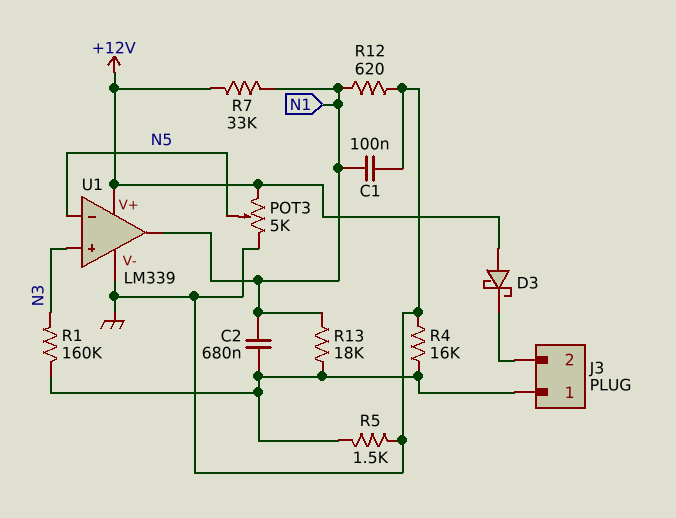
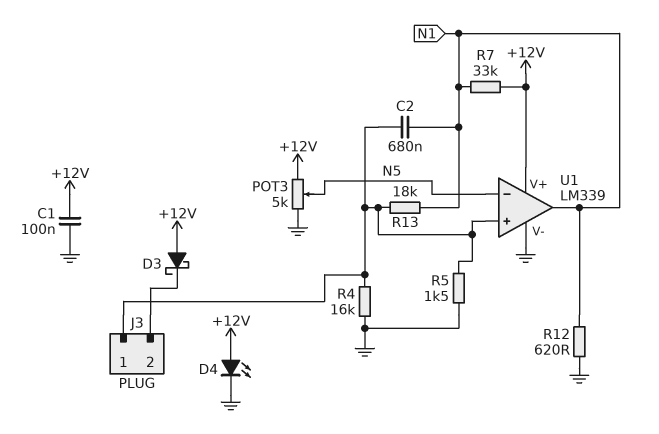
C1: 100nF (GND, N1) -> 100nF (+12V, GND)
D4: none -> LED (A +12V, K GND)
R1: 160k (J3/1, N3) -> none
U1 pin in+: N3 -> J3/1

